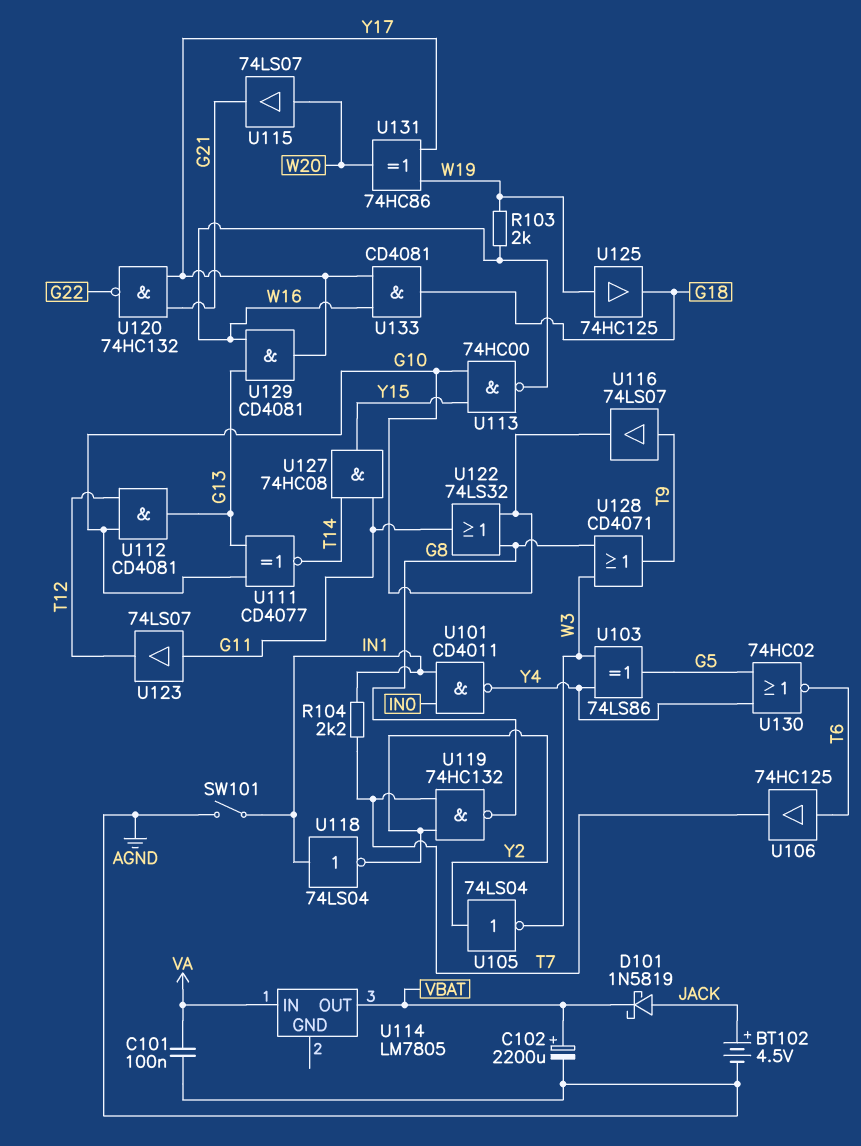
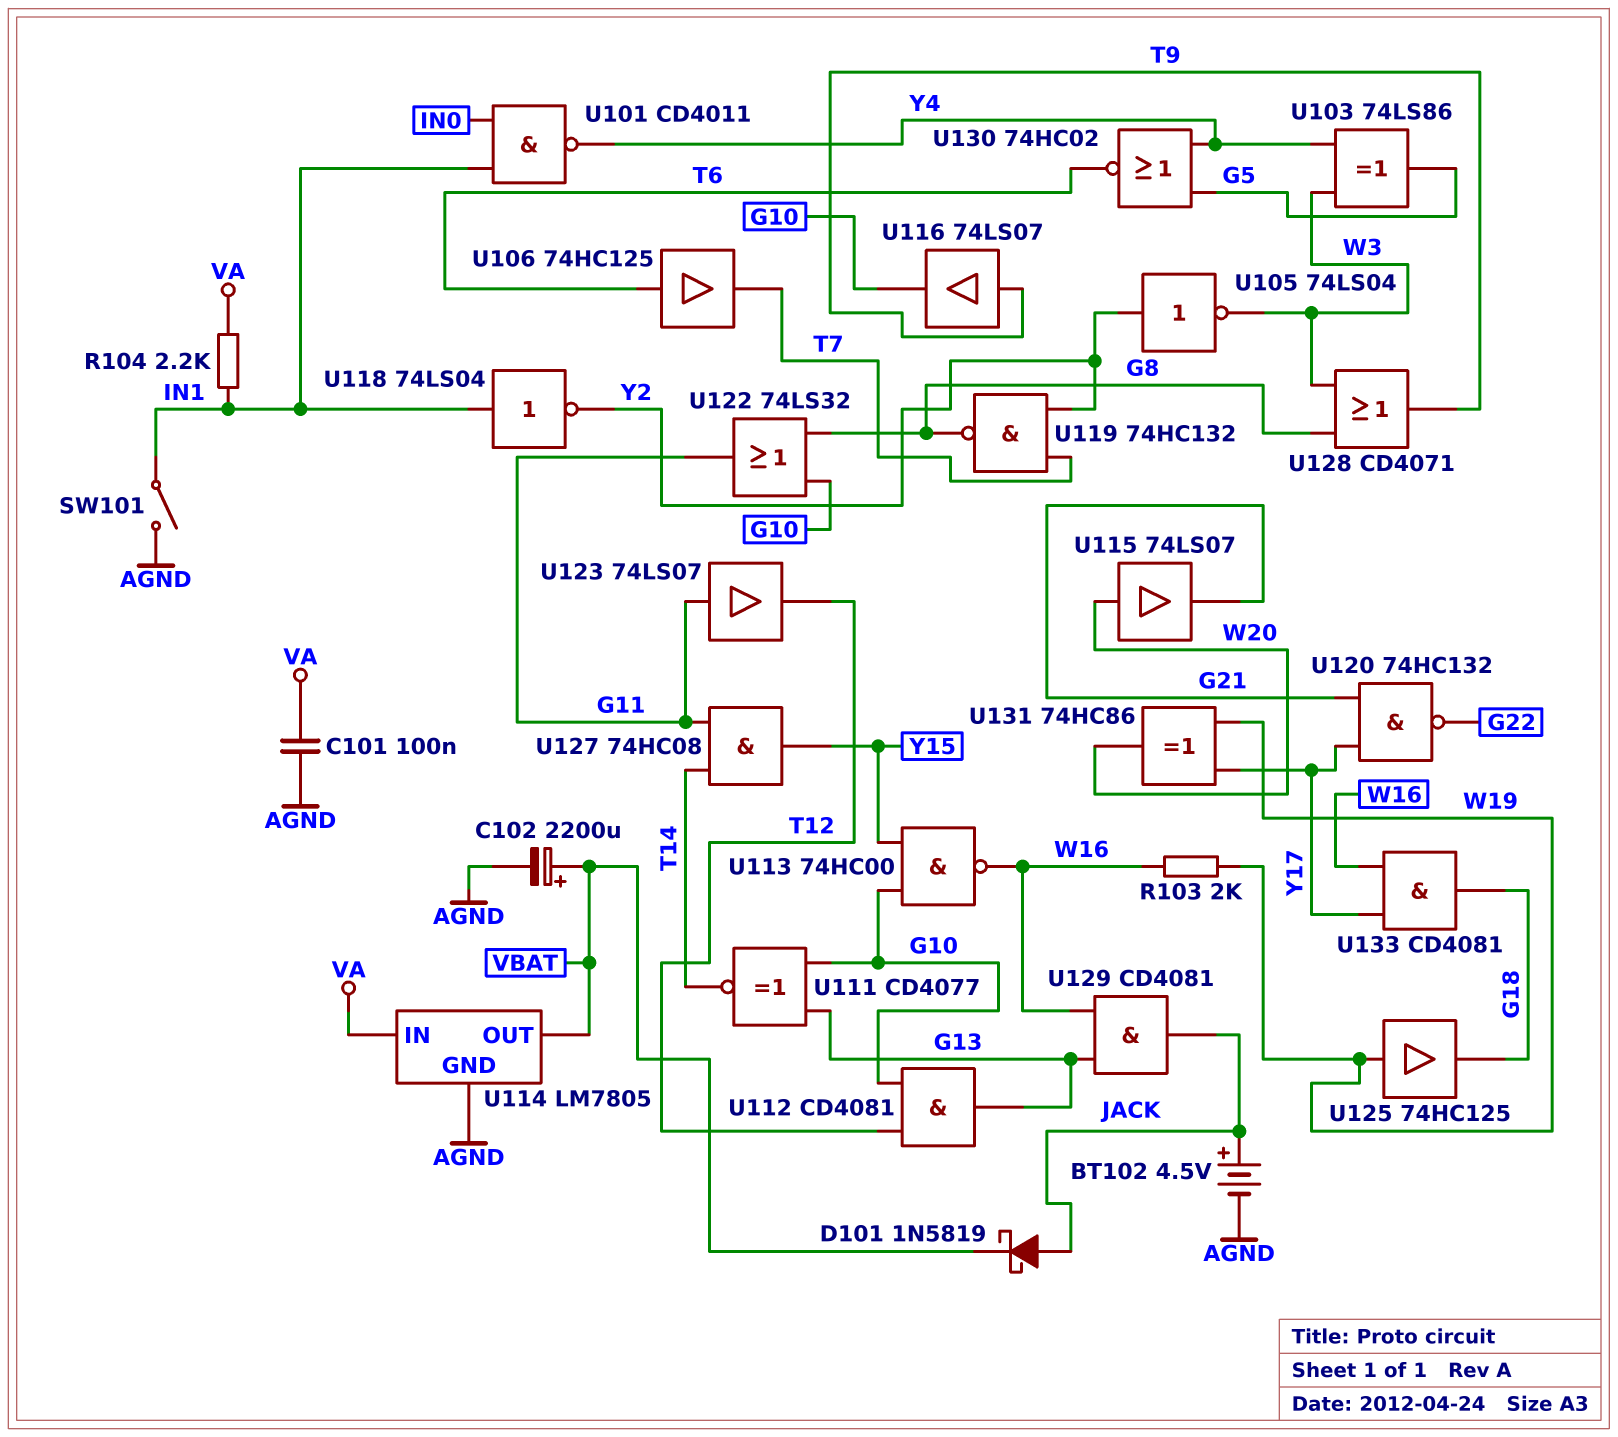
R104: 2.2k (IN1, T7) -> 2.2k (IN1, VA)
U114 pin GND: none -> AGND
U129: AND CD4081 (in G13, in W16, out Y17) -> AND CD4081 (in G13, in W16, out JACK)

